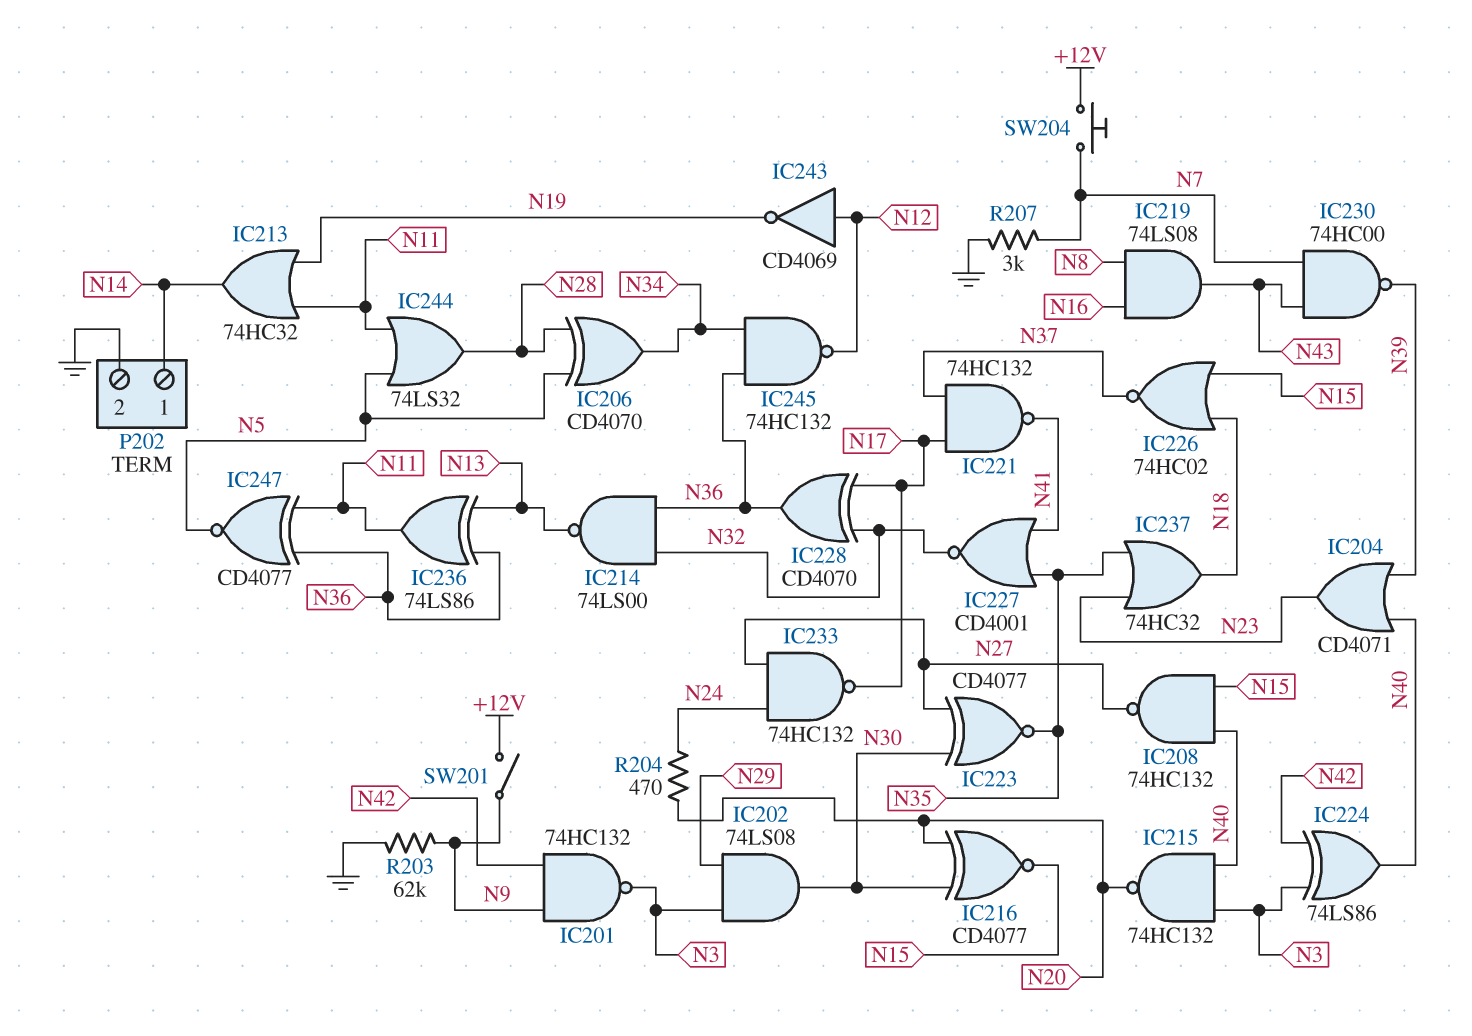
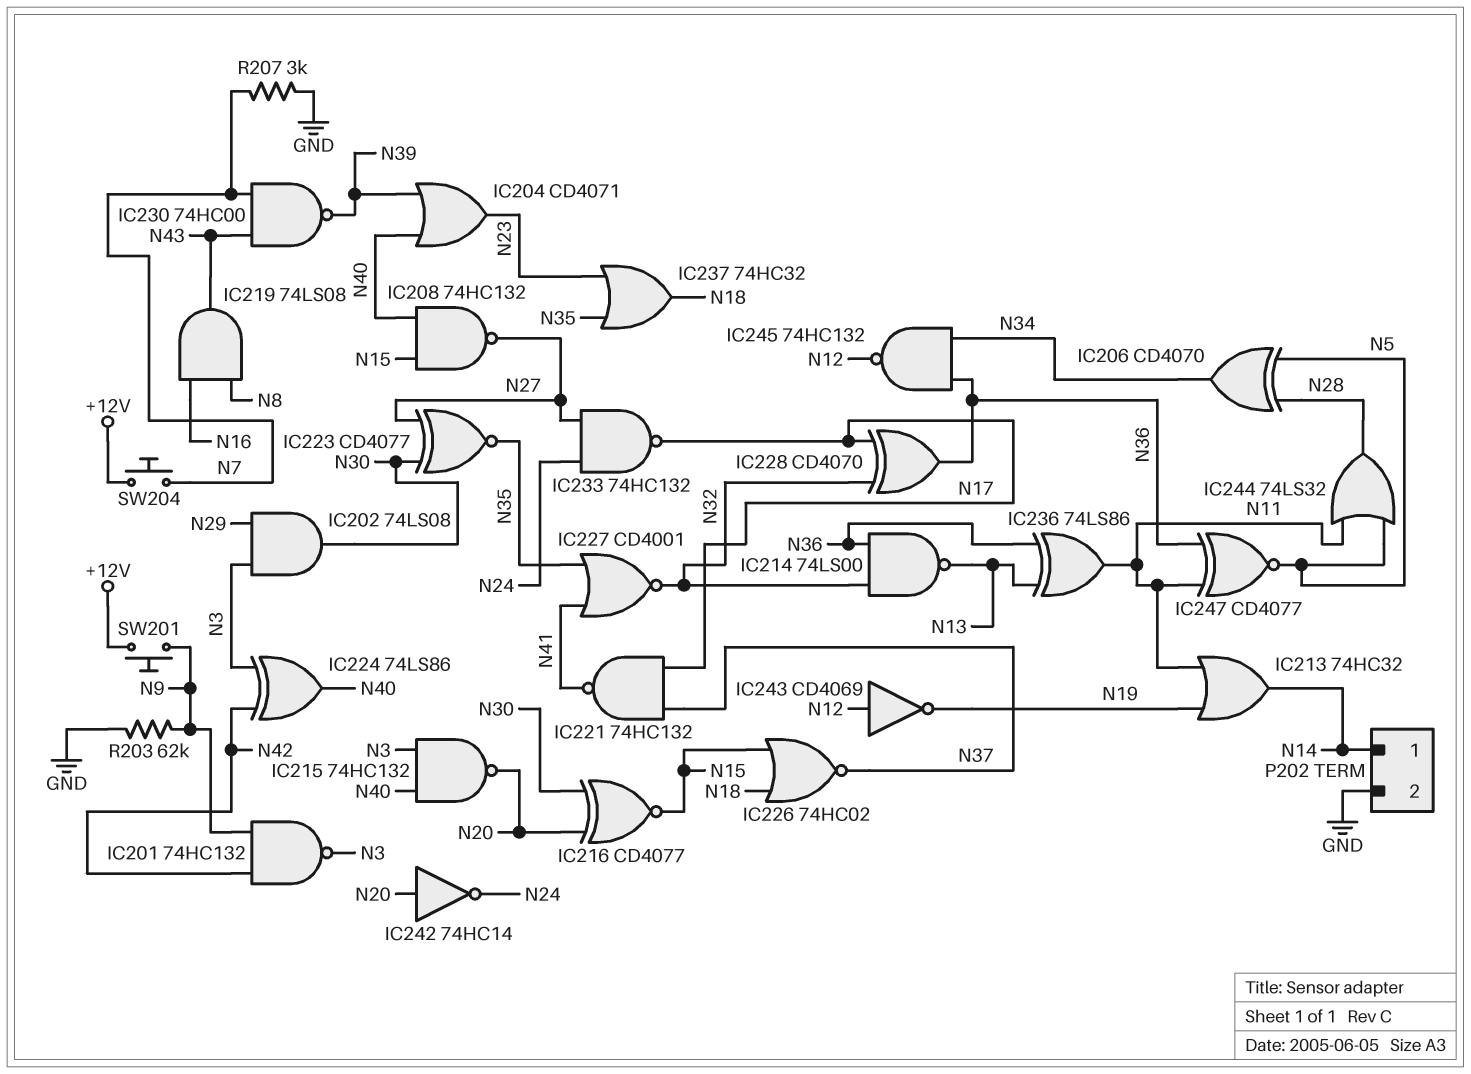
IC242: none -> NOT 74HC14 (in N20, out N24)
R204: 470 (N20, N24) -> none
SW201: switch (+12V, N9) -> button (+12V, N9)

